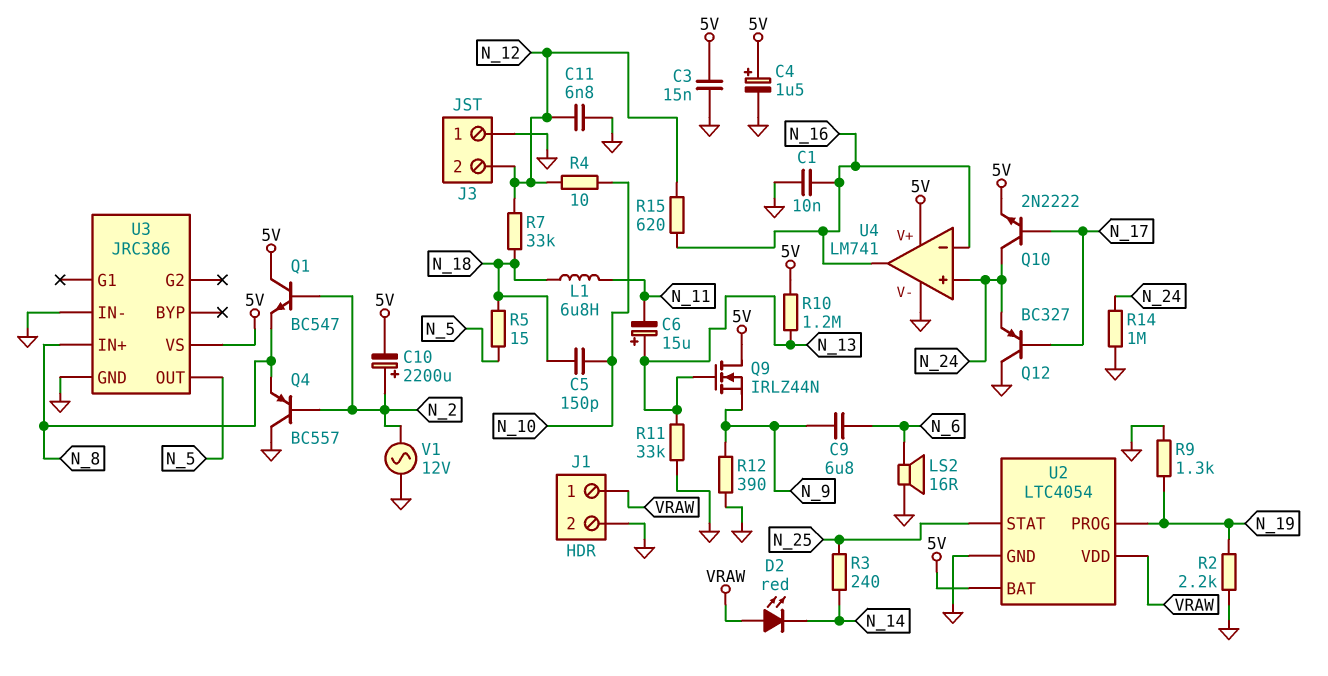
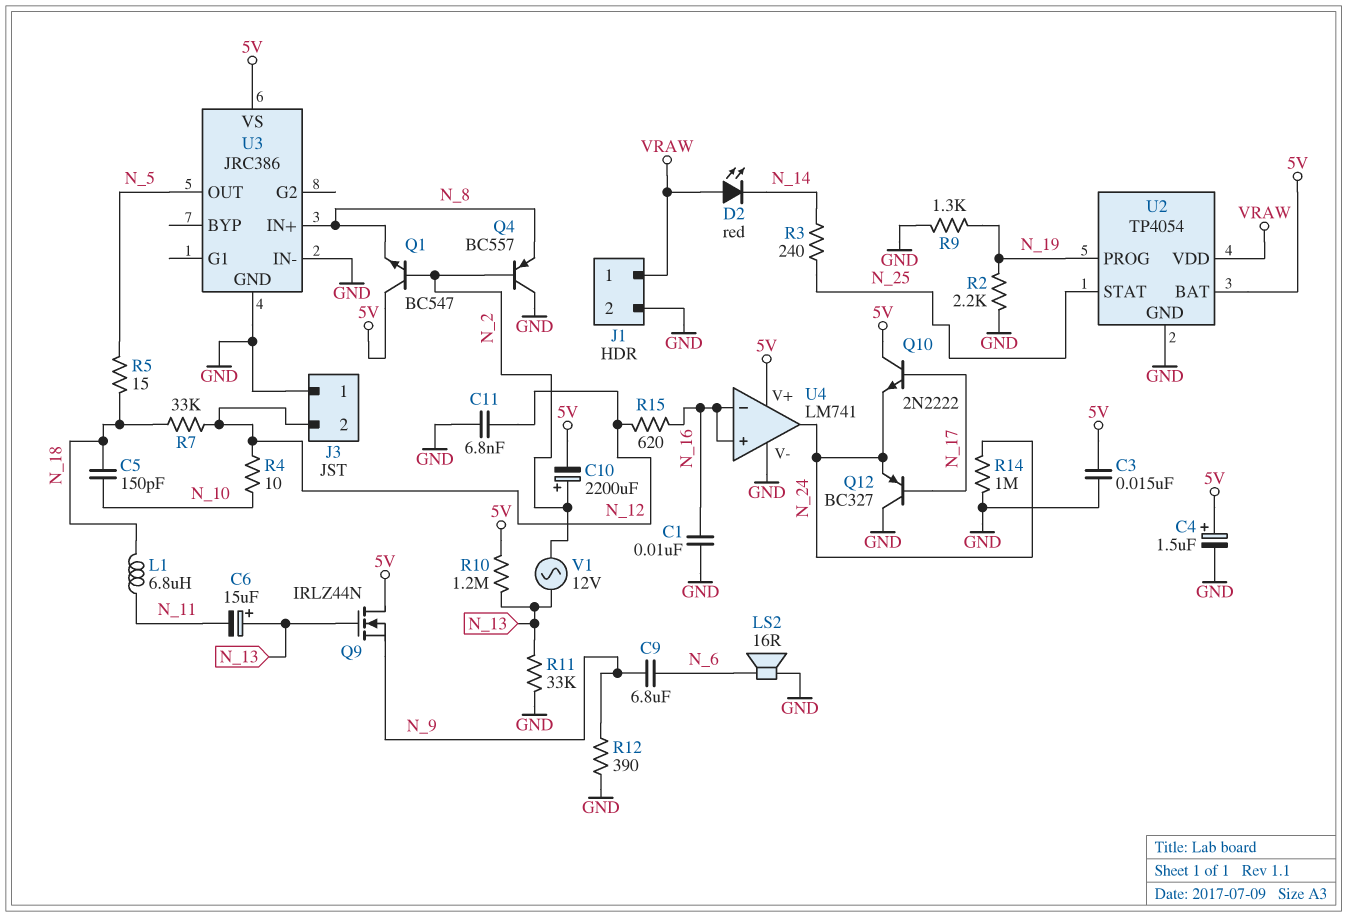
Q10: NPN 2N2222 (B N_17, C N_24, E 5V) -> NPN 2N2222 (B N_17, C 5V, E N_24)
U2: LTC4054 -> TP4054
U4 pin in+: N_24 -> N_16
U4 pin out: N_16 -> N_24
V1: AC 12V (GND, N_2) -> AC 12V (N_2, N_13)

